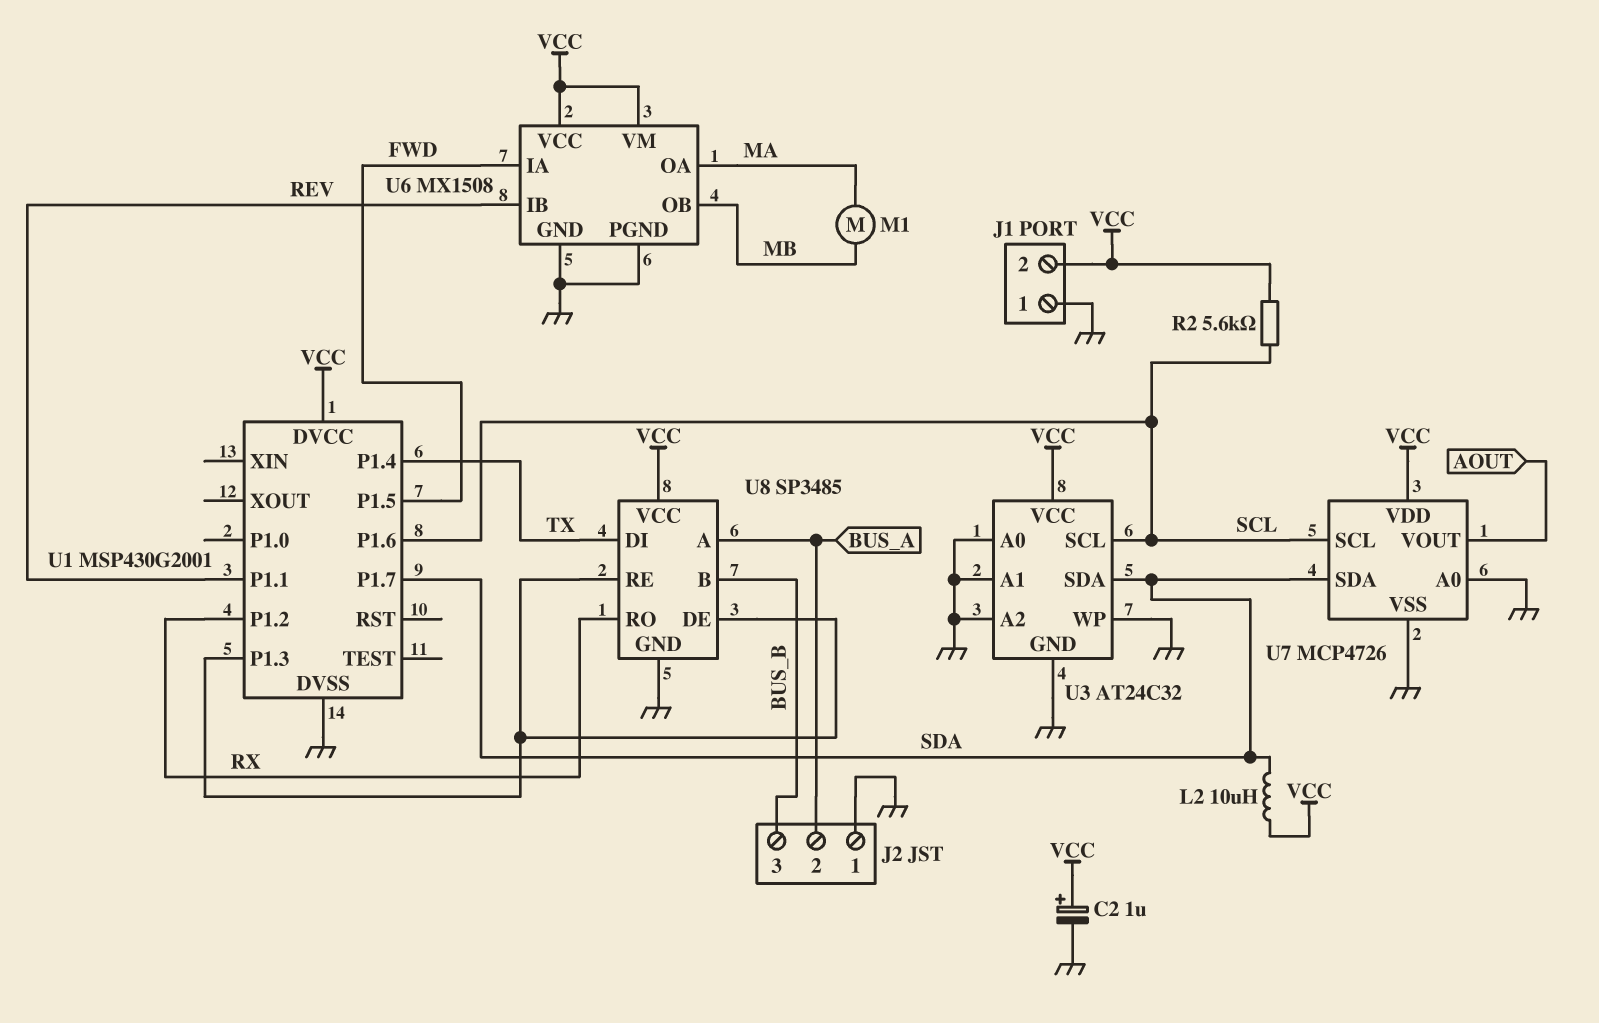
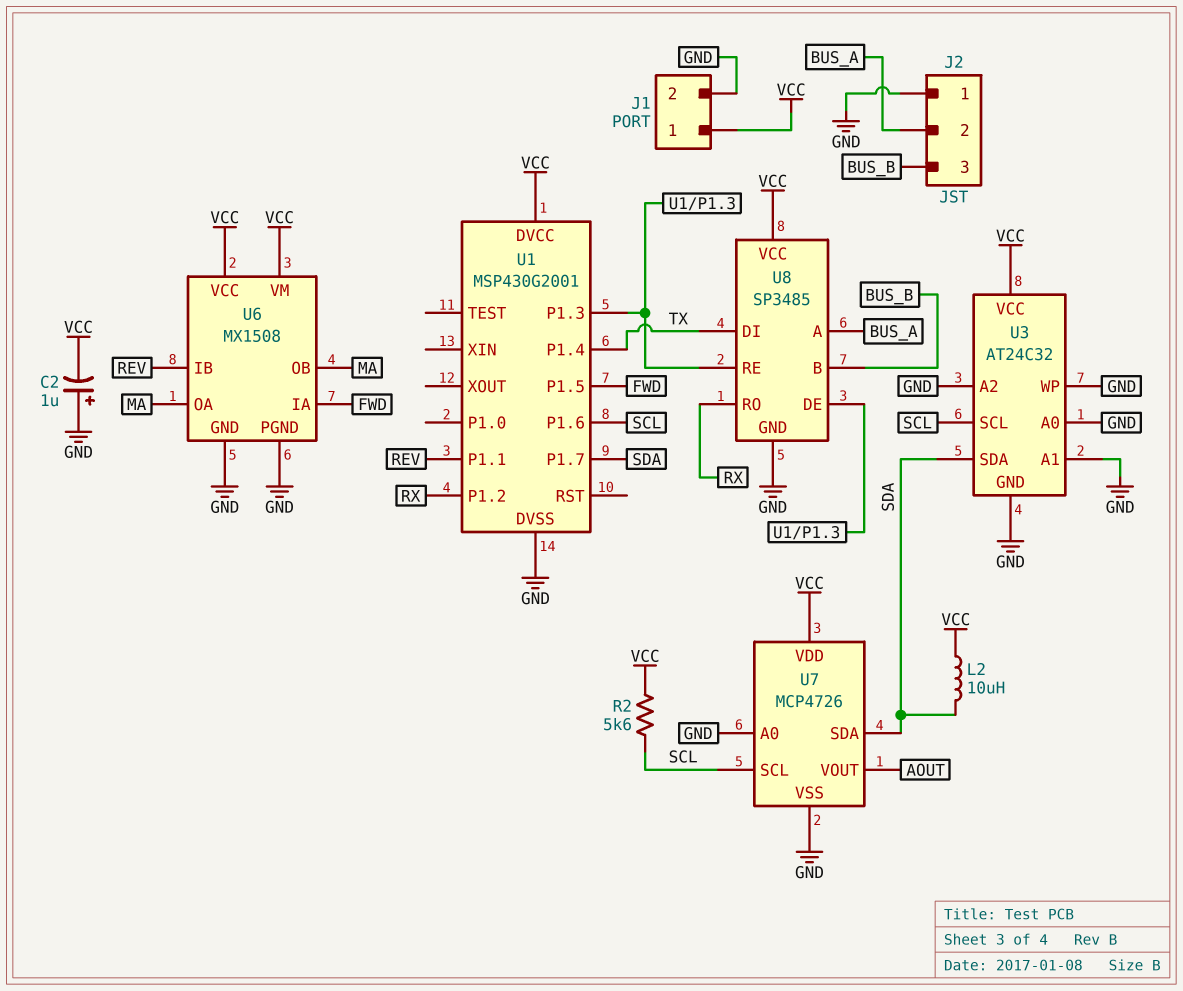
C2: 1uF (plus VCC, minus GND) -> 1uF (plus GND, minus VCC)
J1 pin 1: GND -> VCC
J1 pin 2: VCC -> GND
M1: motor (MA, MB) -> none
U6 pin OB: MB -> MA

